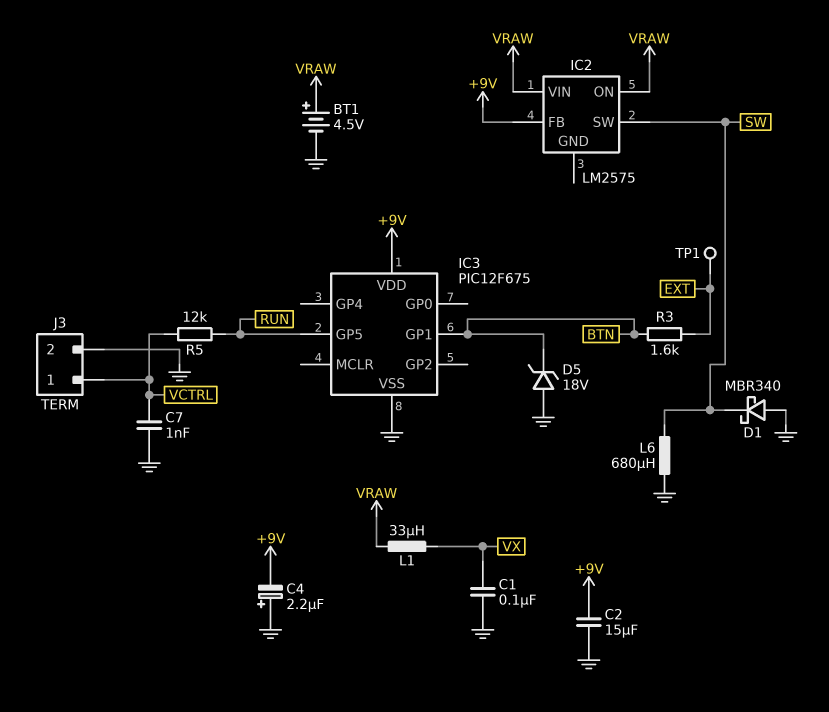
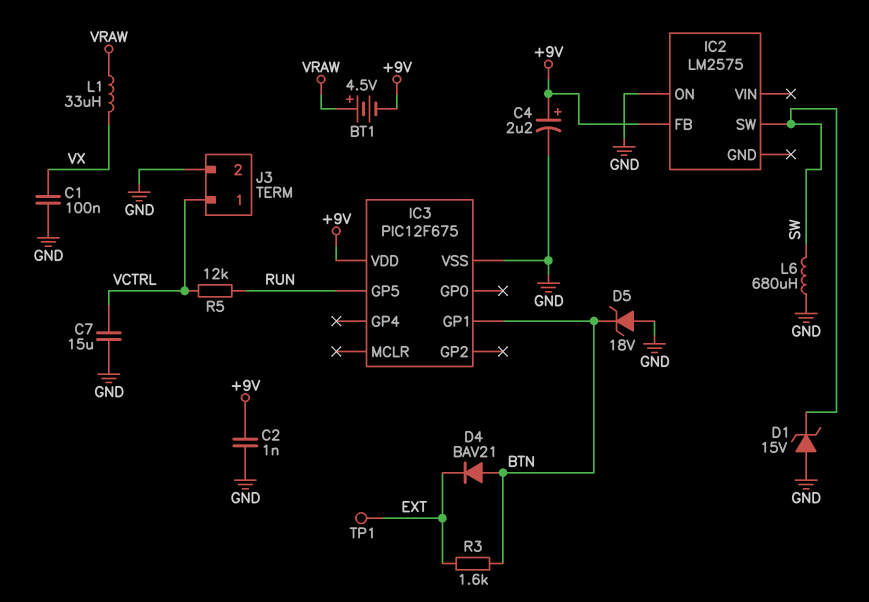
BT1: 4.5V (plus VRAW, minus GND) -> 4.5V (plus VRAW, minus +9V)
C2: 15uF (+9V, GND) -> 1nF (+9V, GND)
C4: 2.2uF (plus GND, minus +9V) -> 2.2uF (plus +9V, minus GND)
C7: 1nF (GND, VCTRL) -> 15uF (GND, VCTRL)
D1: schottky MBR340 (A GND, K SW) -> zener 15V (A GND, K SW)
D4: none -> diode BAV21 (A BTN, K EXT)
IC2 pin ON: VRAW -> GND
IC2 pin VIN: VRAW -> none

